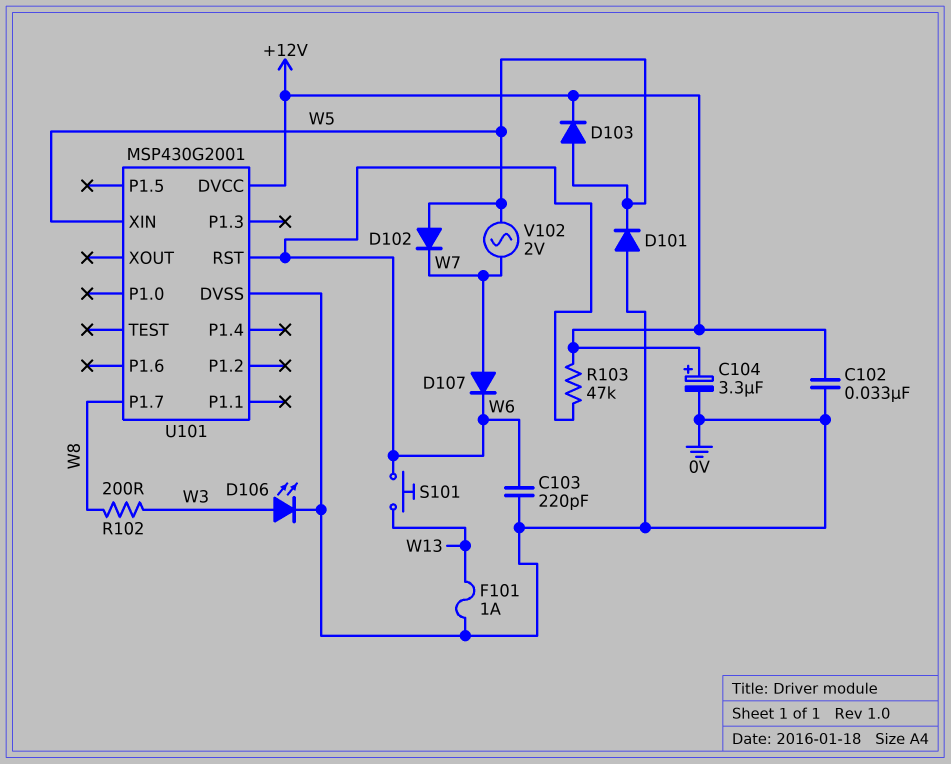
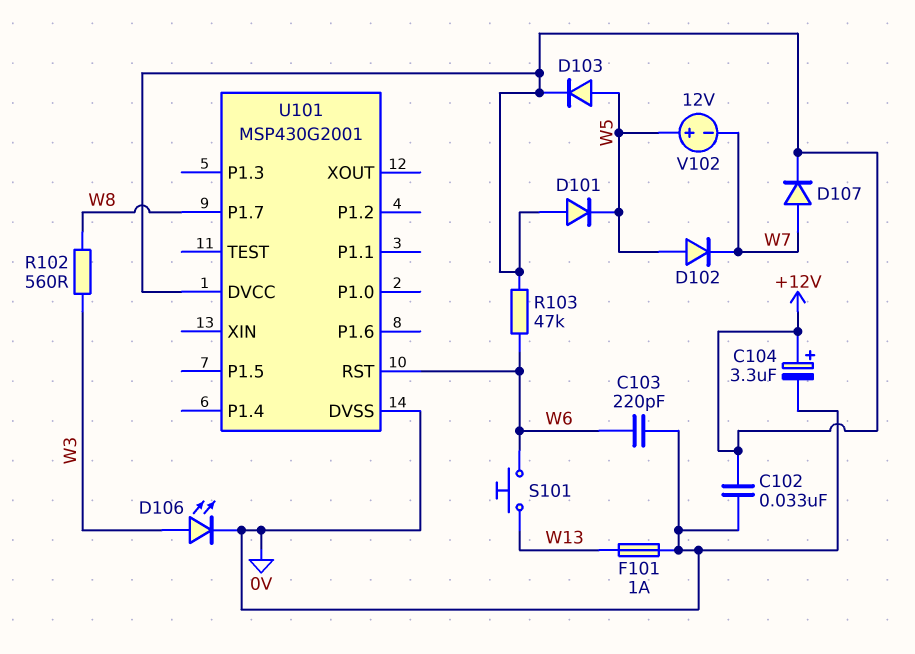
D101: diode (A 0V, K W5) -> diode (A +12V, K W5)
D107: diode (A W7, K W6) -> diode (A W7, K +12V)
R102: 200 (W3, W8) -> 560 (W3, W8)
U101 pin XIN: W5 -> none
V102: AC 2V (W5, W7) -> 12V (plus W5, minus W7)

